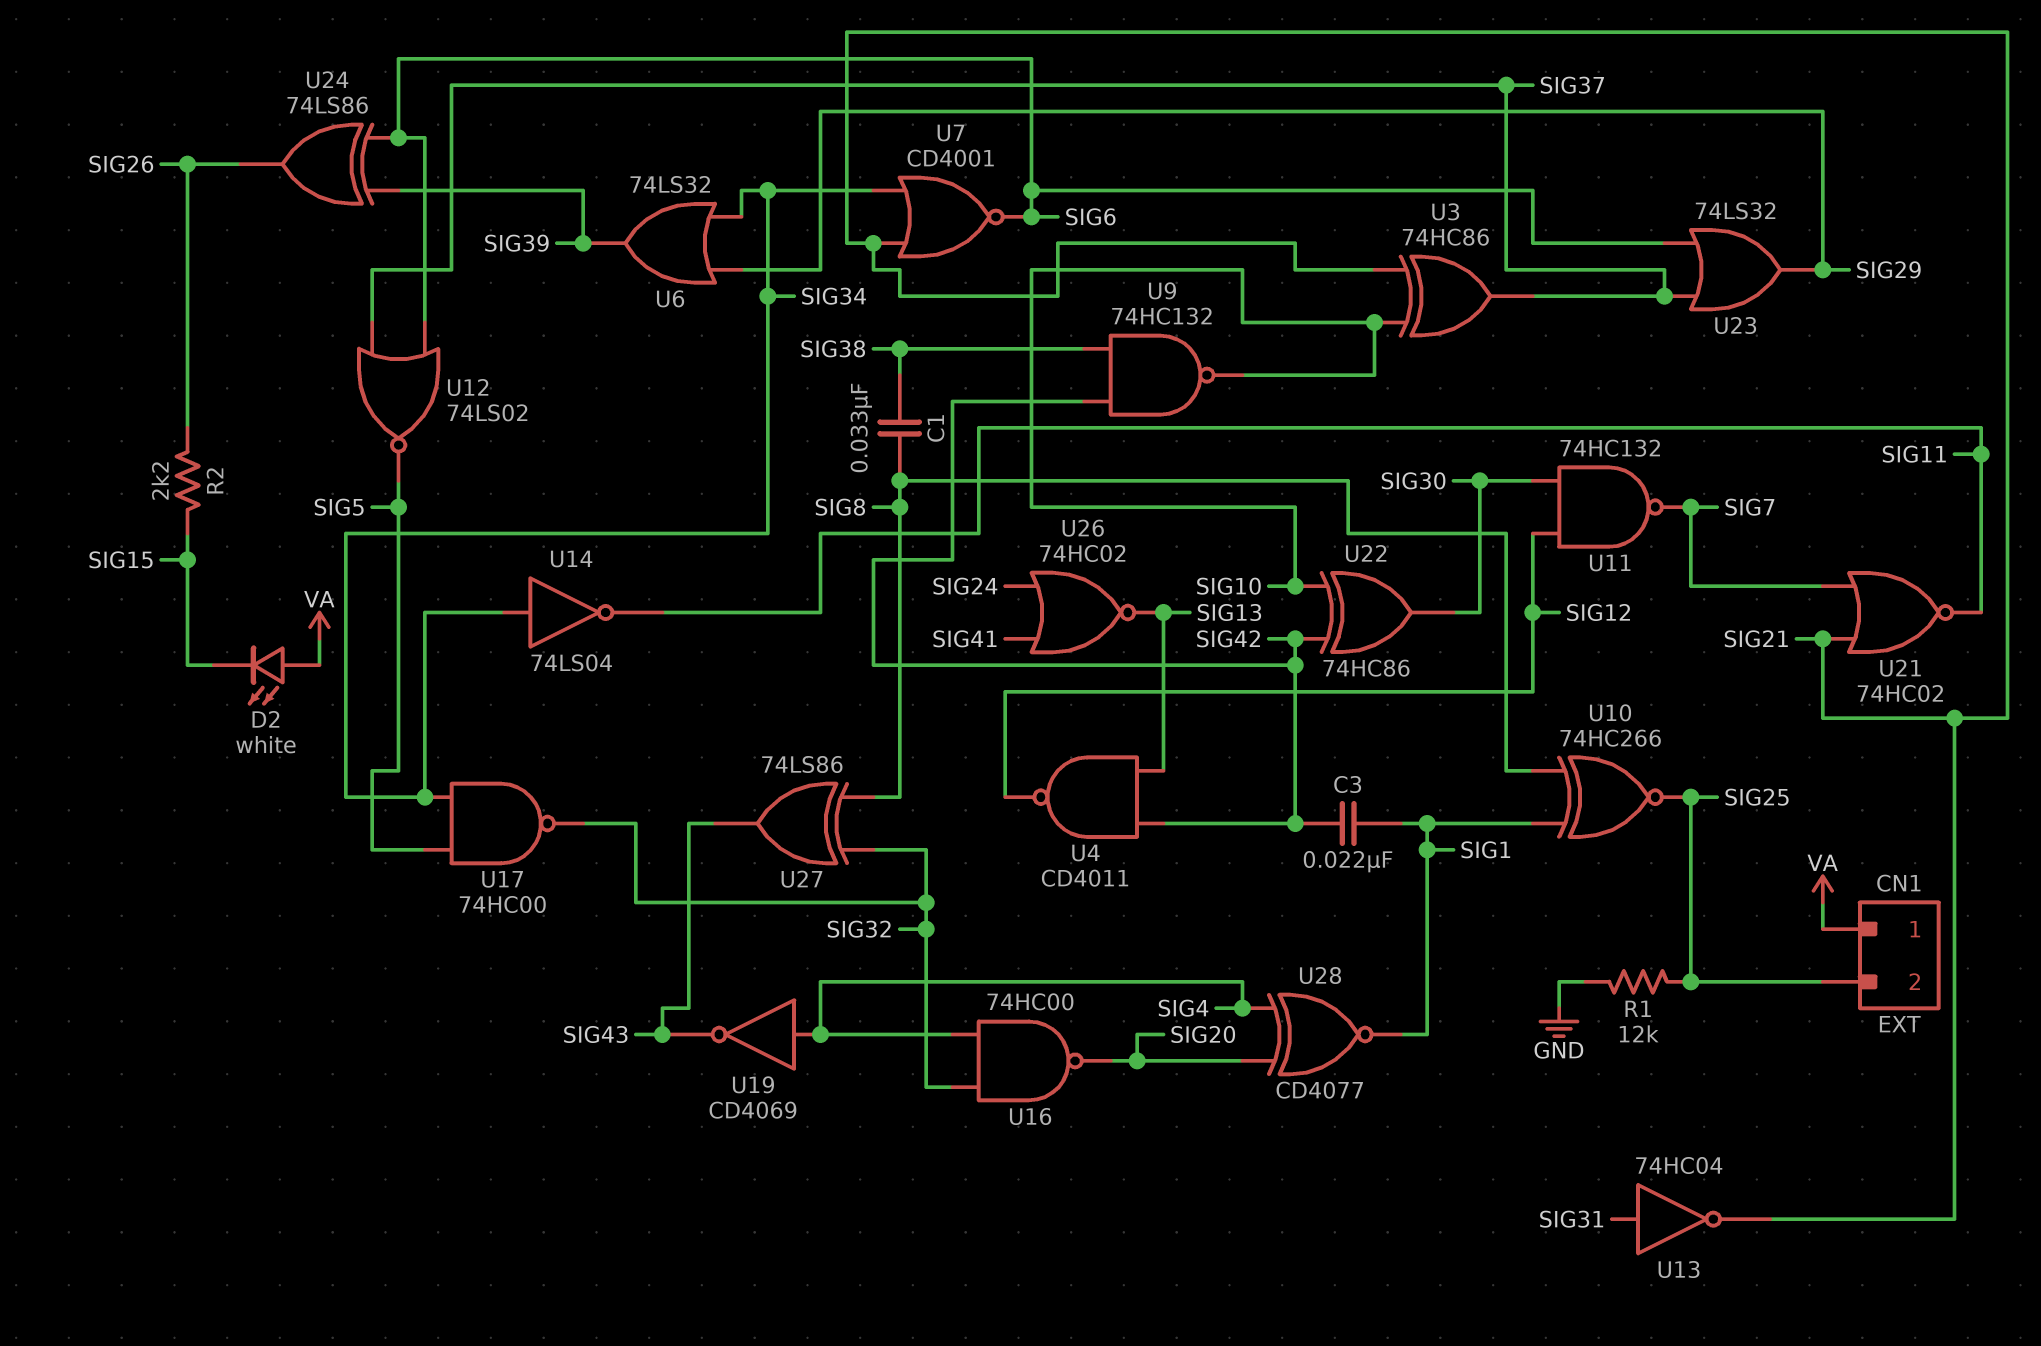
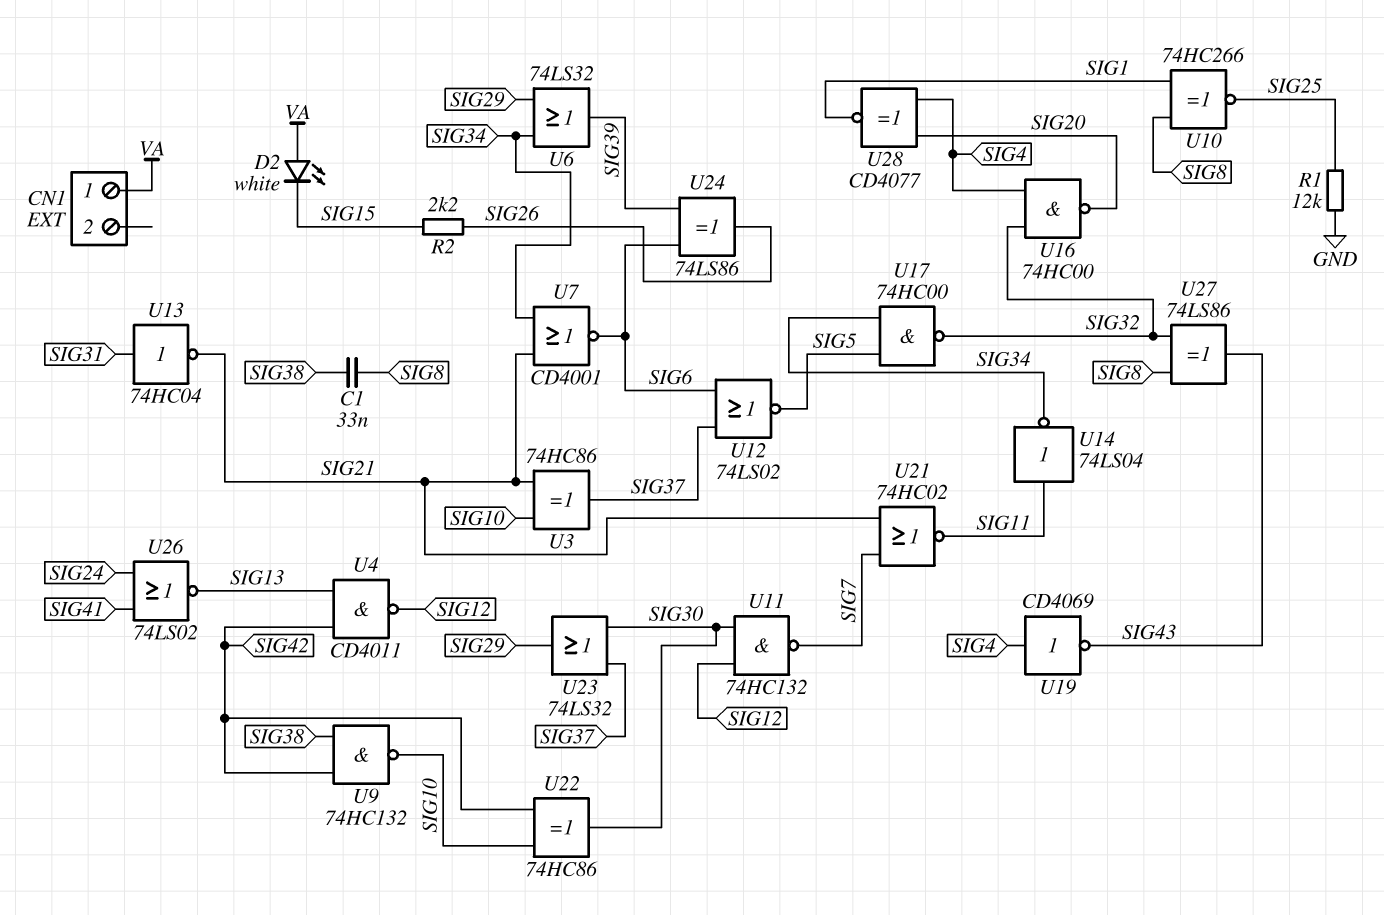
C3: 22nF (SIG1, SIG42) -> none
CN1 pin 2: SIG25 -> none
U14: NOT 74LS04 (in SIG34, out SIG11) -> NOT 74LS04 (in SIG11, out SIG34)
U23: OR 74LS32 (in SIG6, in SIG37, out SIG29) -> OR 74LS32 (in SIG30, in SIG37, out SIG29)
U26: NOR 74HC02 (in SIG24, in SIG41, out SIG13) -> NOR 74LS02 (in SIG24, in SIG41, out SIG13)

